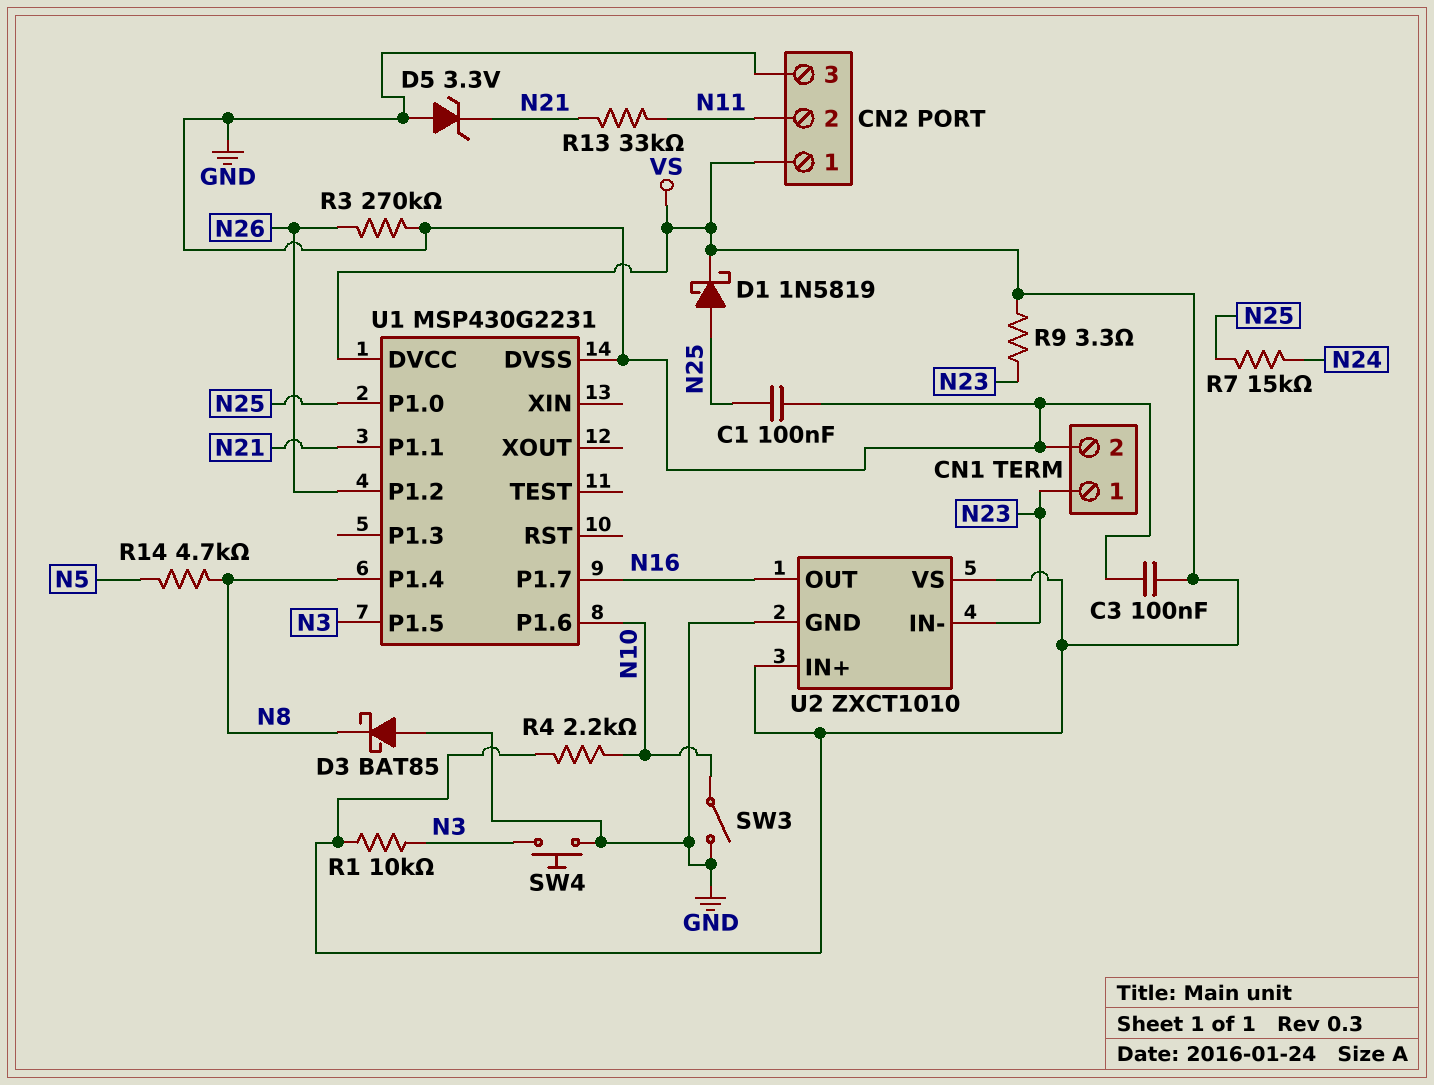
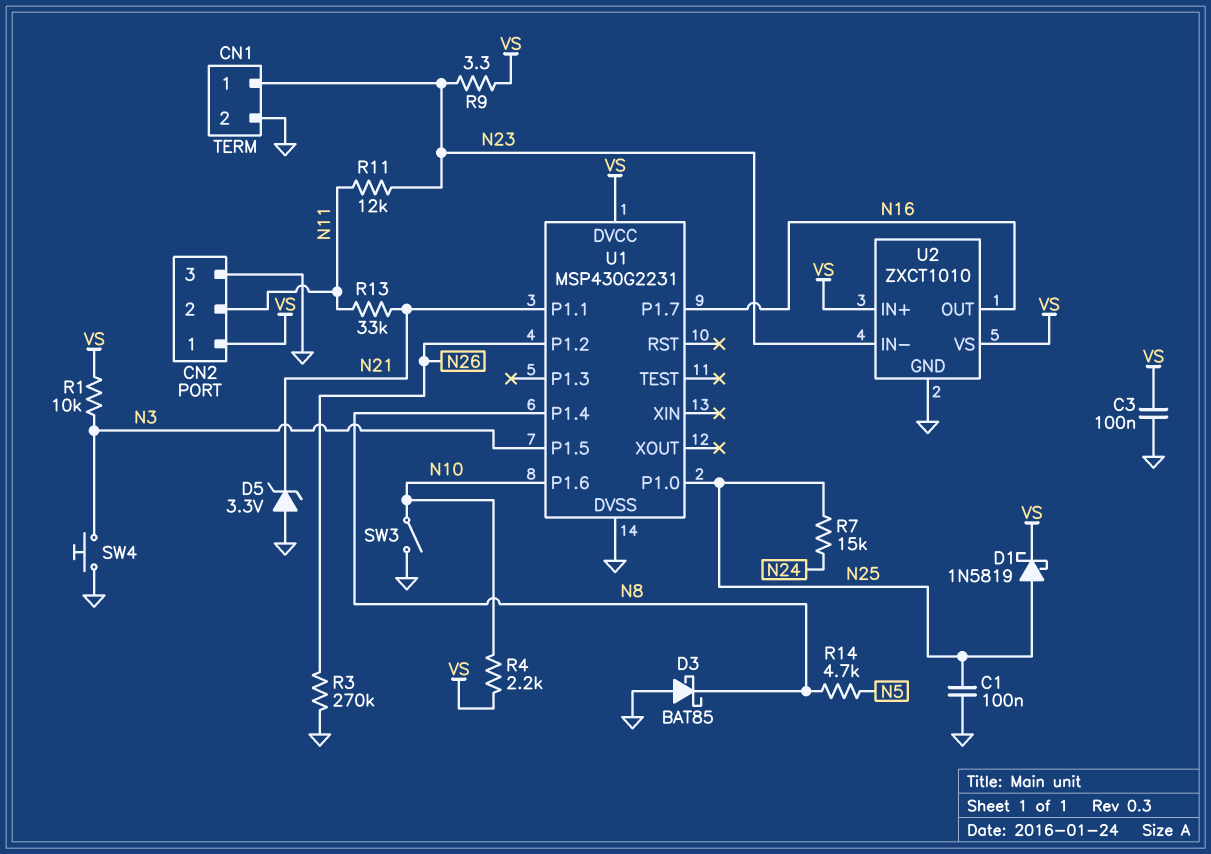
R11: none -> 12k (N11, N23)

